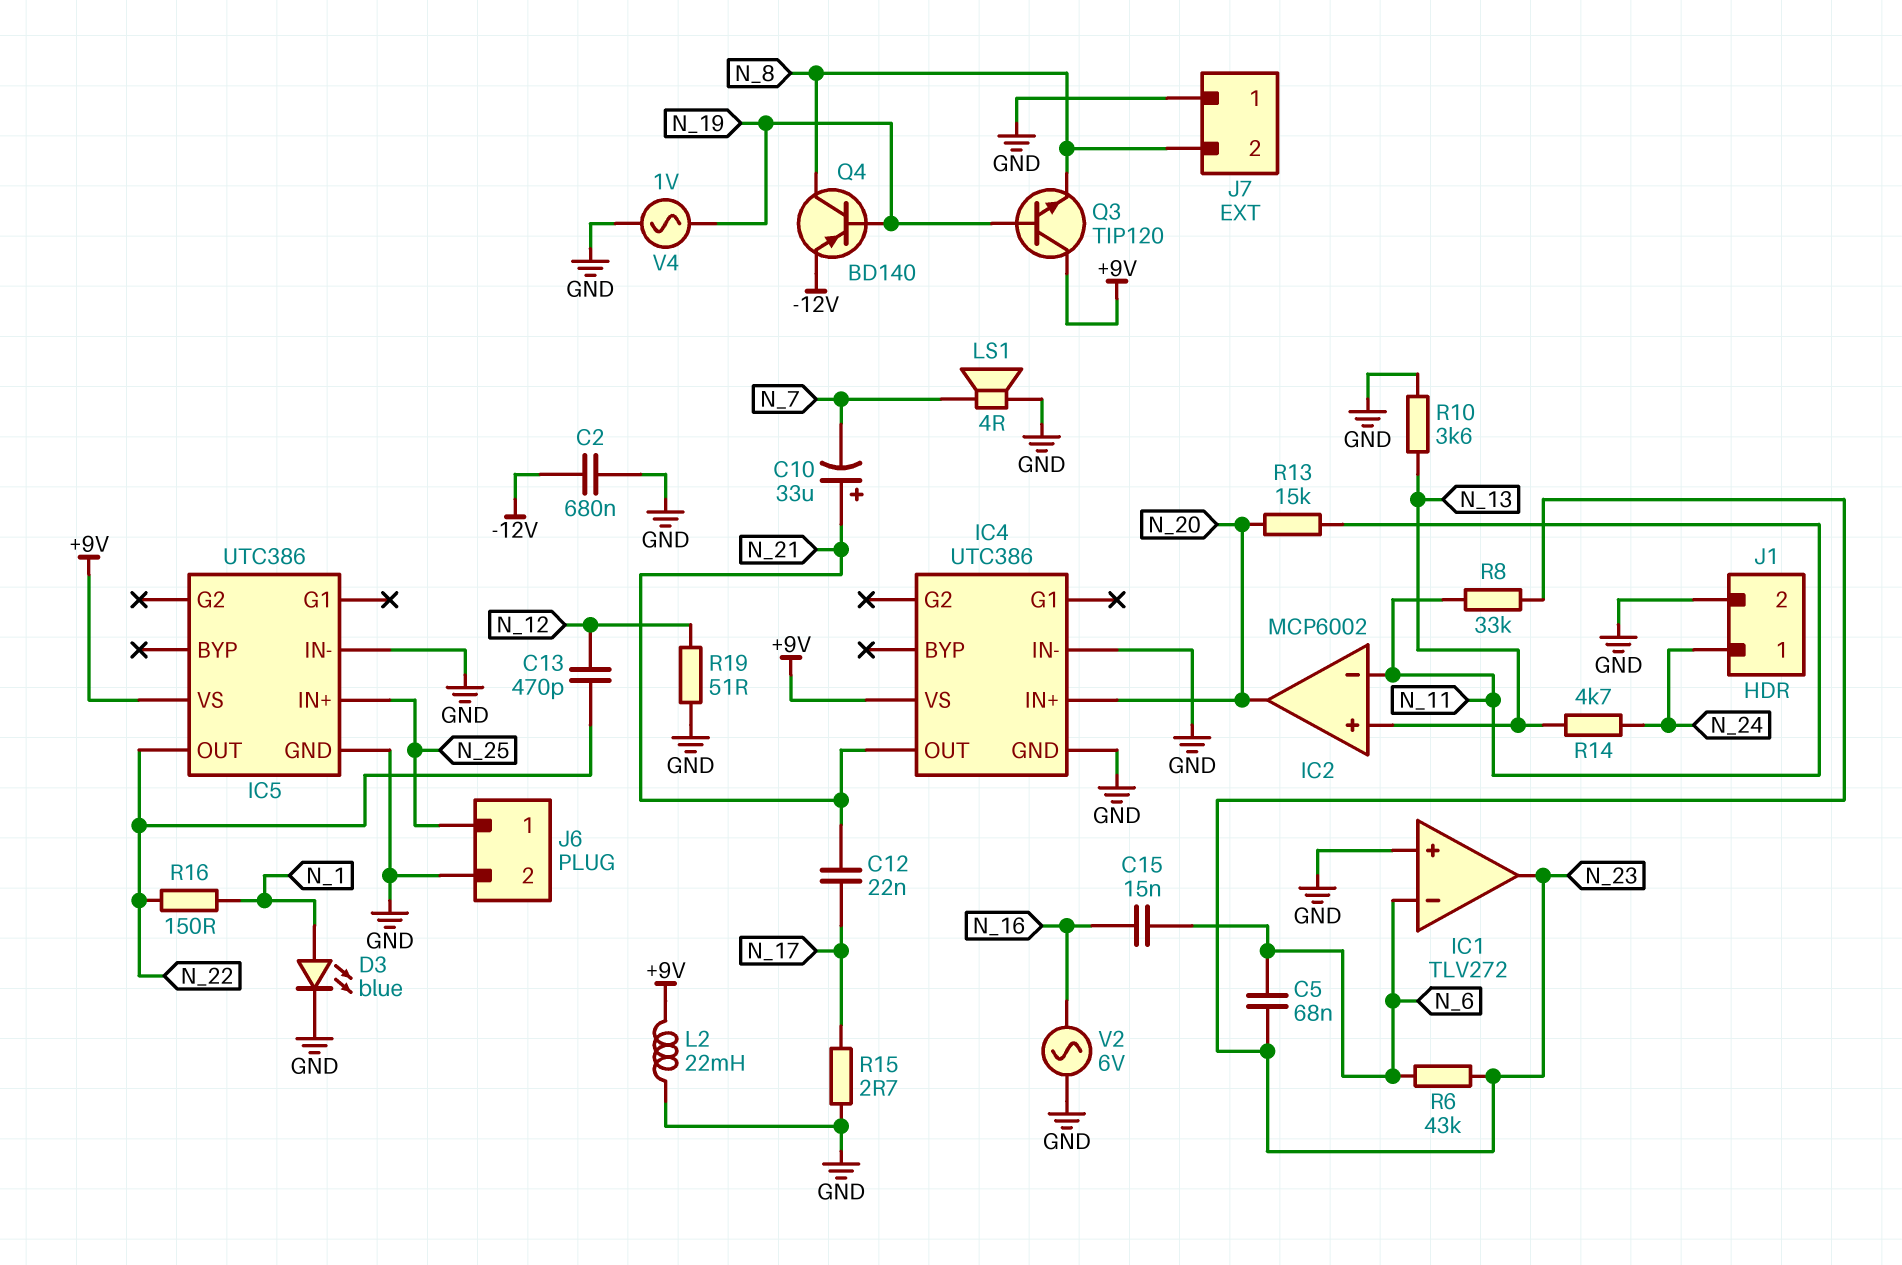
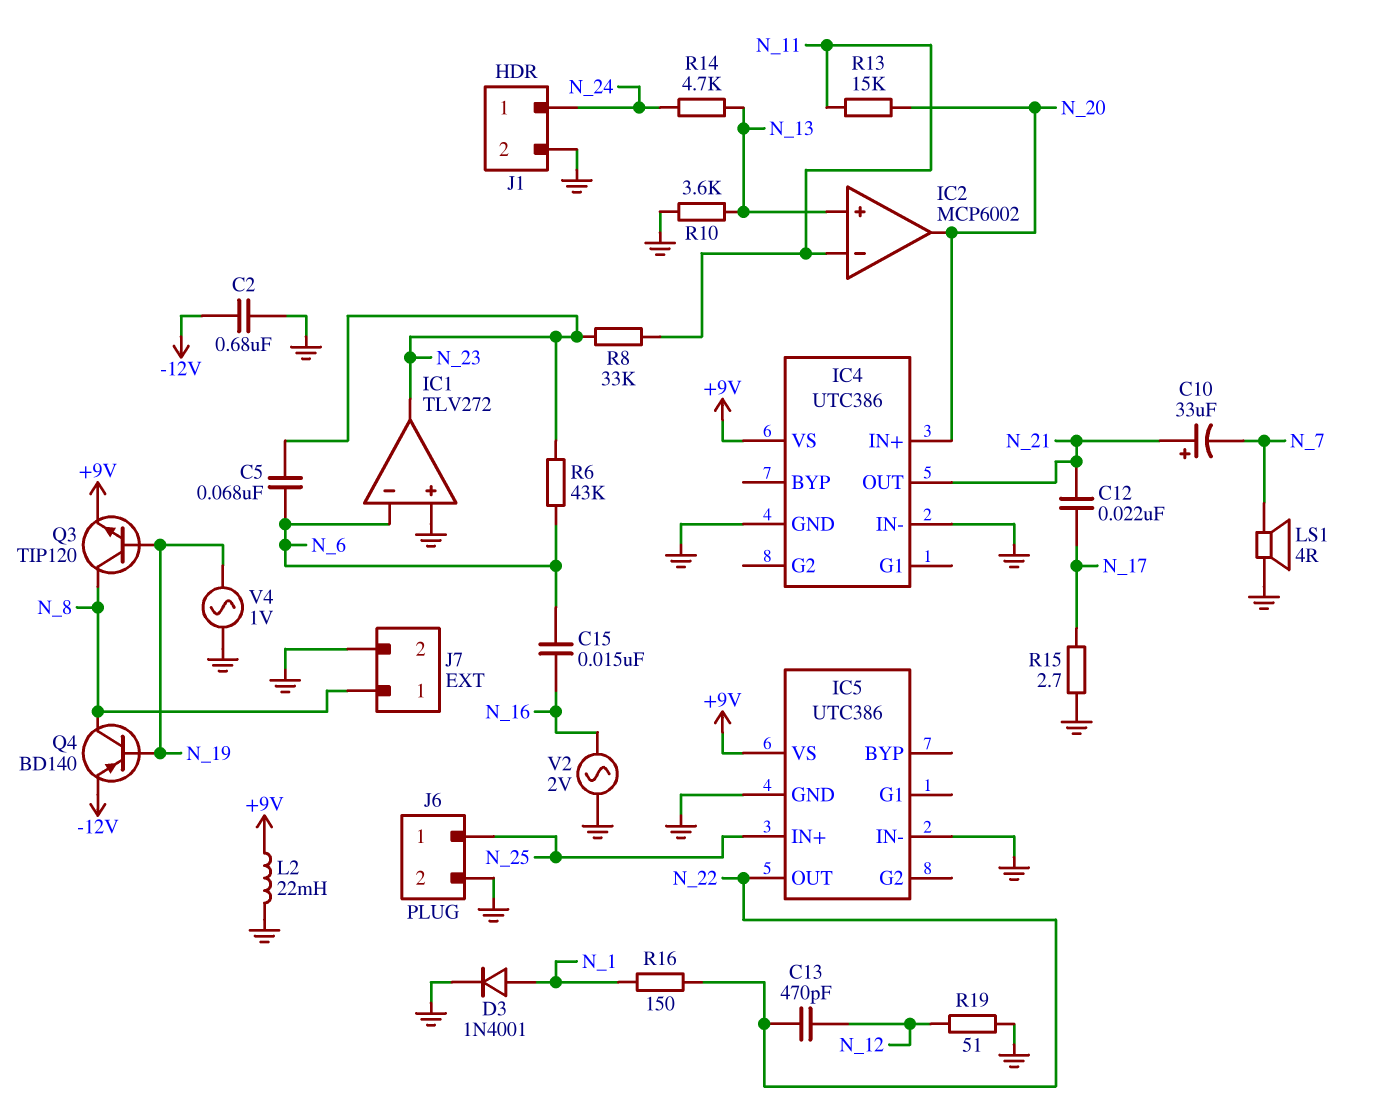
D3: LED blue (A N_1, K GND) -> diode 1N4001 (A N_1, K GND)
J7 pin 1: GND -> N_8
J7 pin 2: N_8 -> GND
Q3: NPN TIP120 (B N_19, C +9V, E N_8) -> NPN TIP120 (B N_19, C N_8, E +9V)
V2: AC 6V (GND, N_16) -> AC 2V (GND, N_16)

